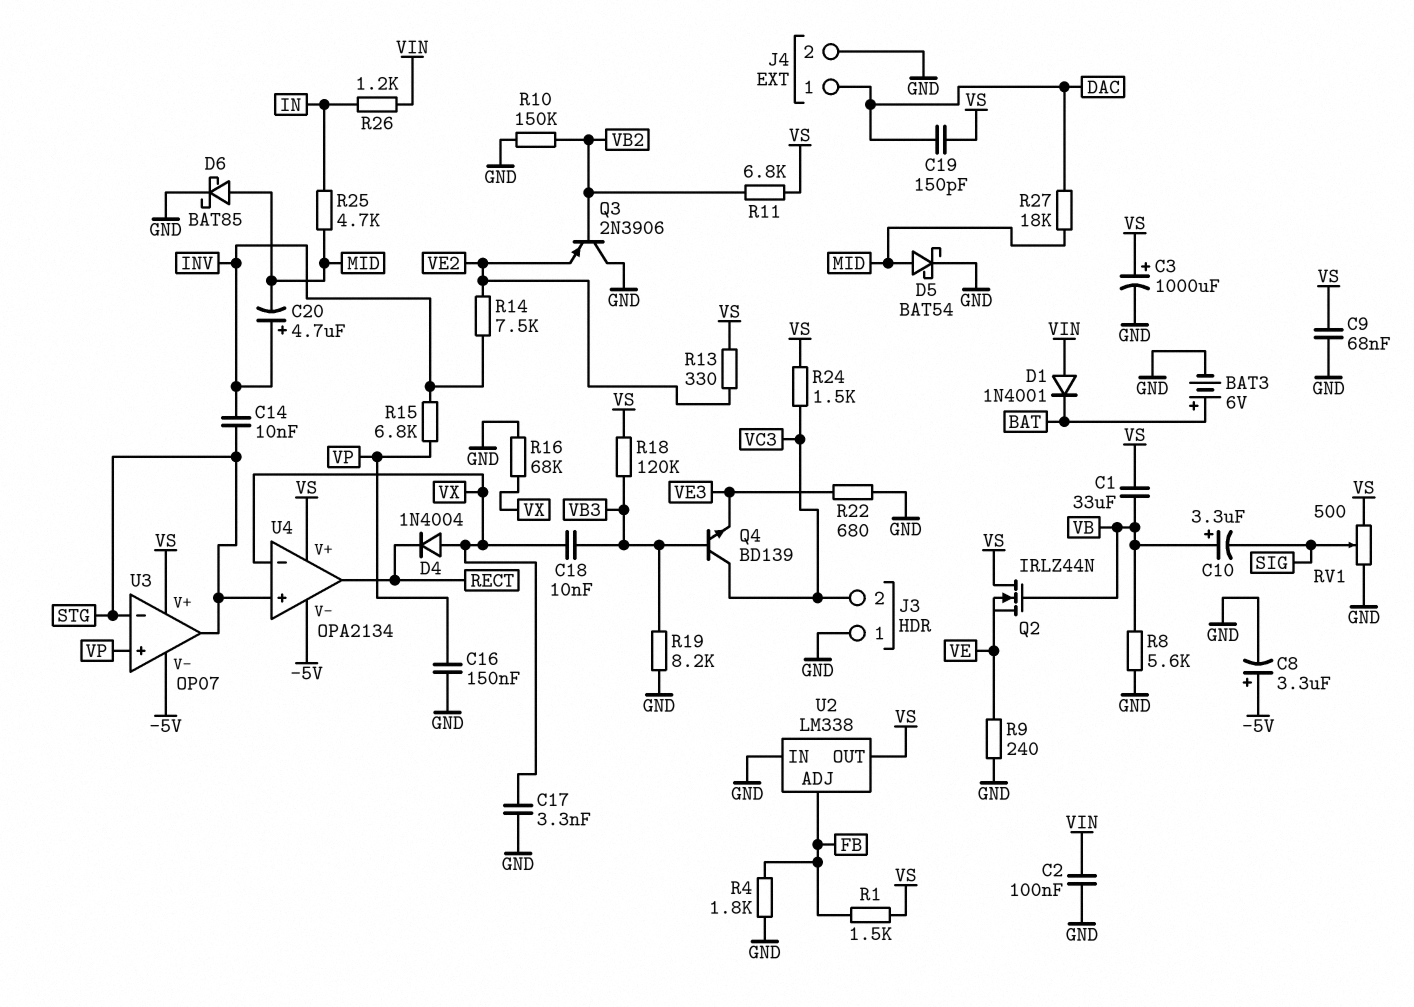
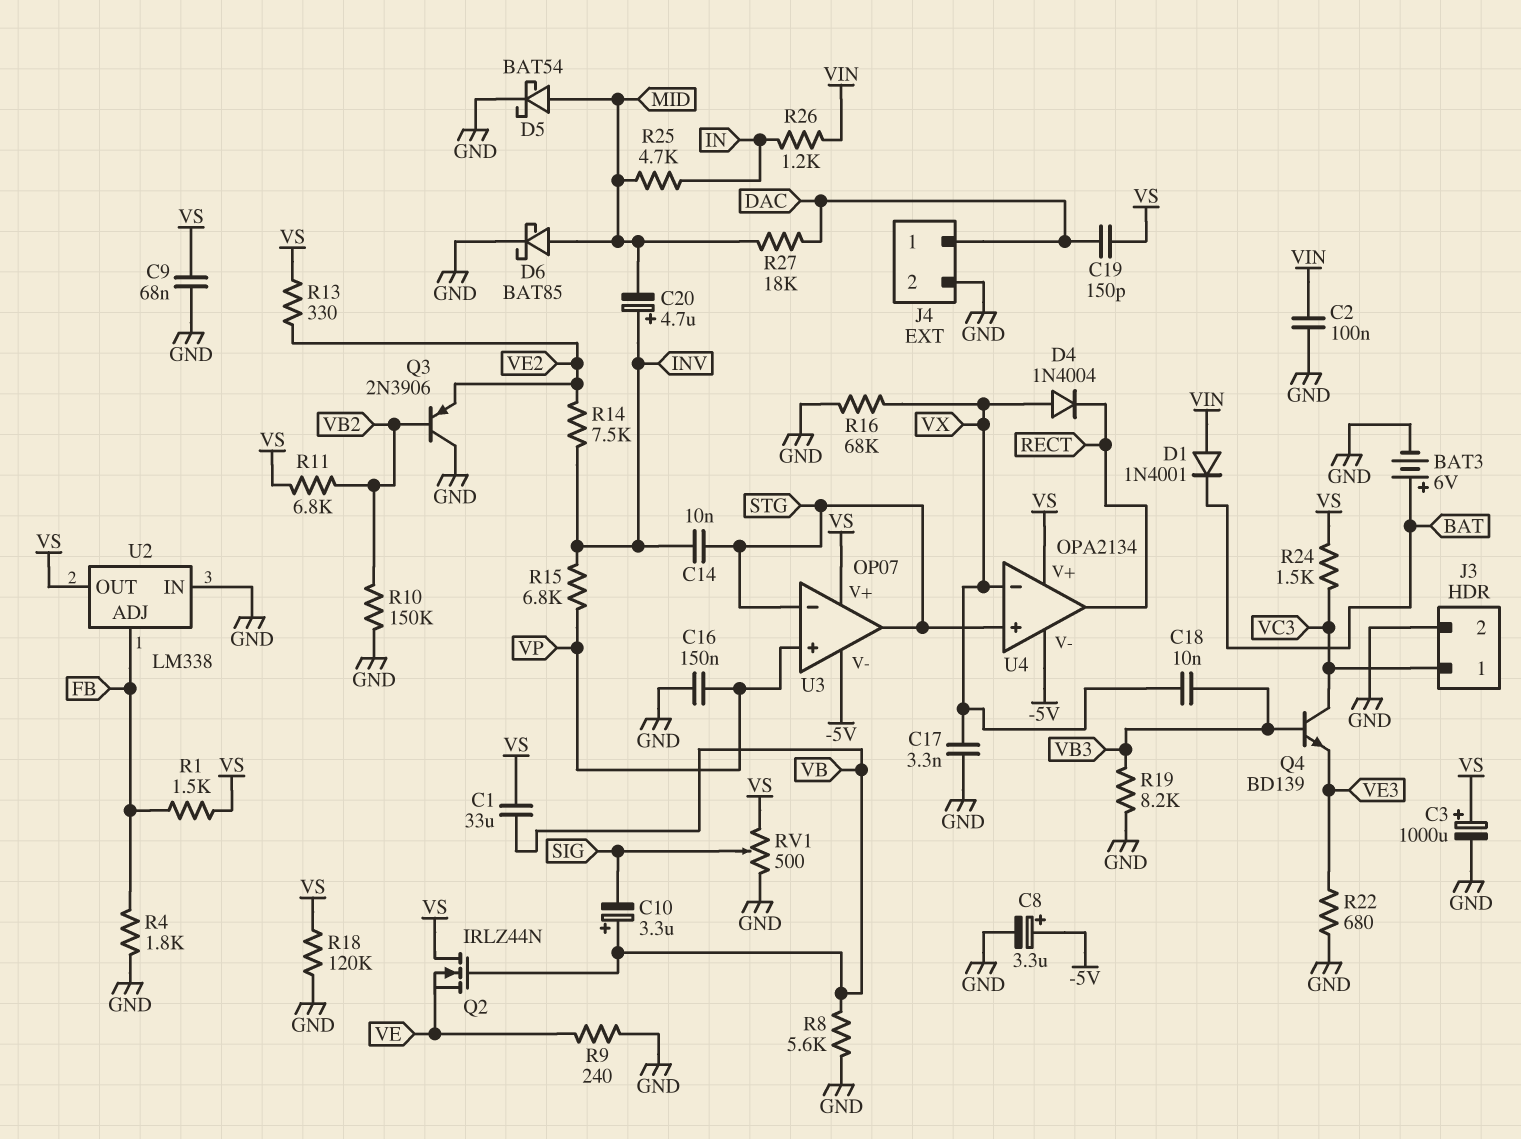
J3 pin 1: GND -> VC3
J3 pin 2: VC3 -> GND
R18: 120k (VB3, VS) -> 120k (GND, VS)

